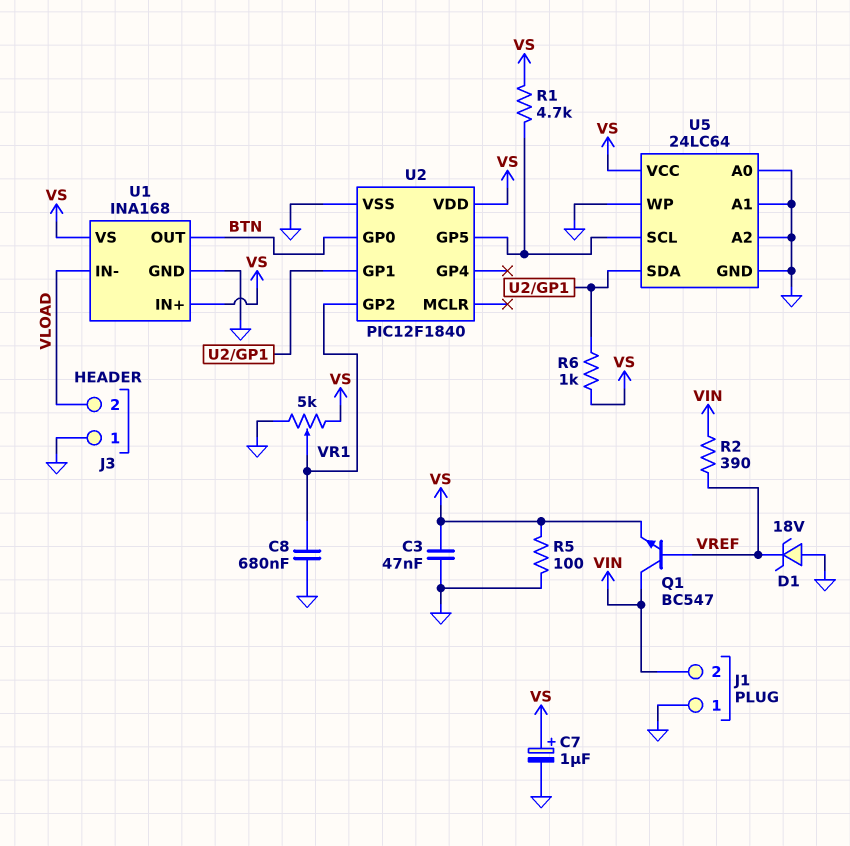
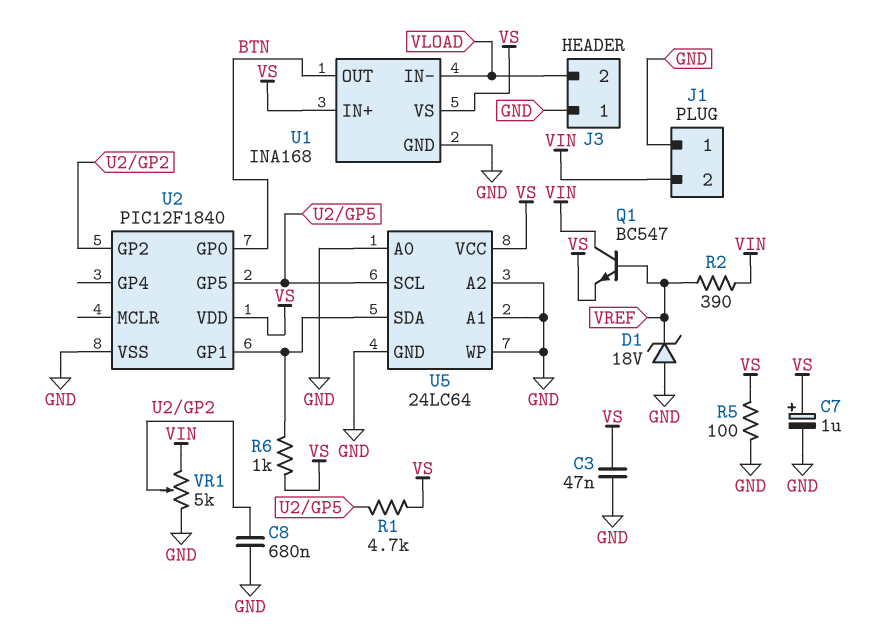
VR1: 5k (GND, VS, wiper U2/GP2) -> 5k (GND, VIN, wiper U2/GP2)

